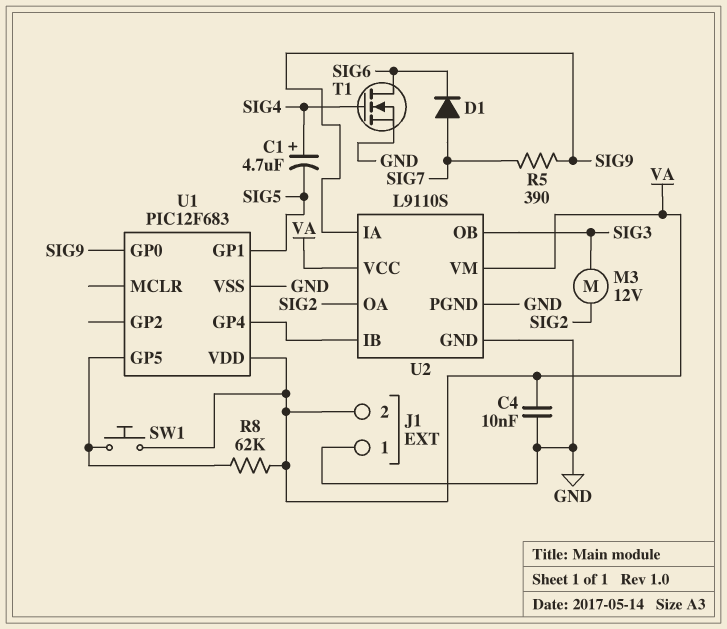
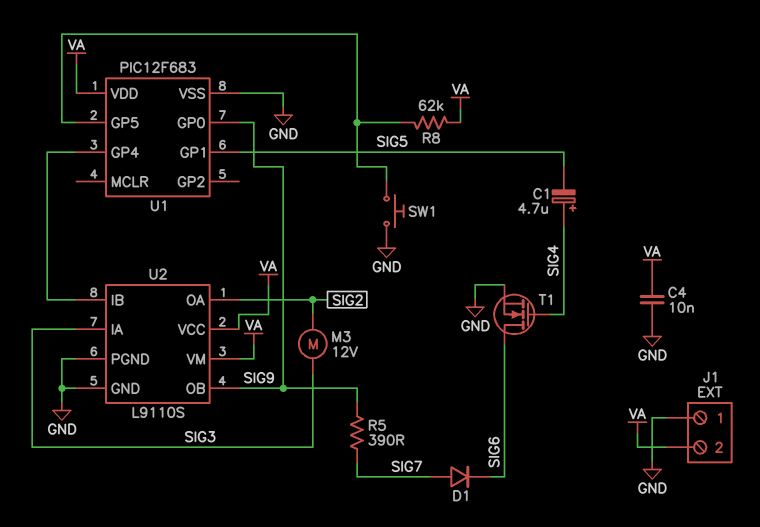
SW1: button (U1/GP5, VA) -> button (GND, U1/GP5)
U2 pin IA: SIG9 -> SIG3
U2 pin OB: SIG3 -> SIG9

